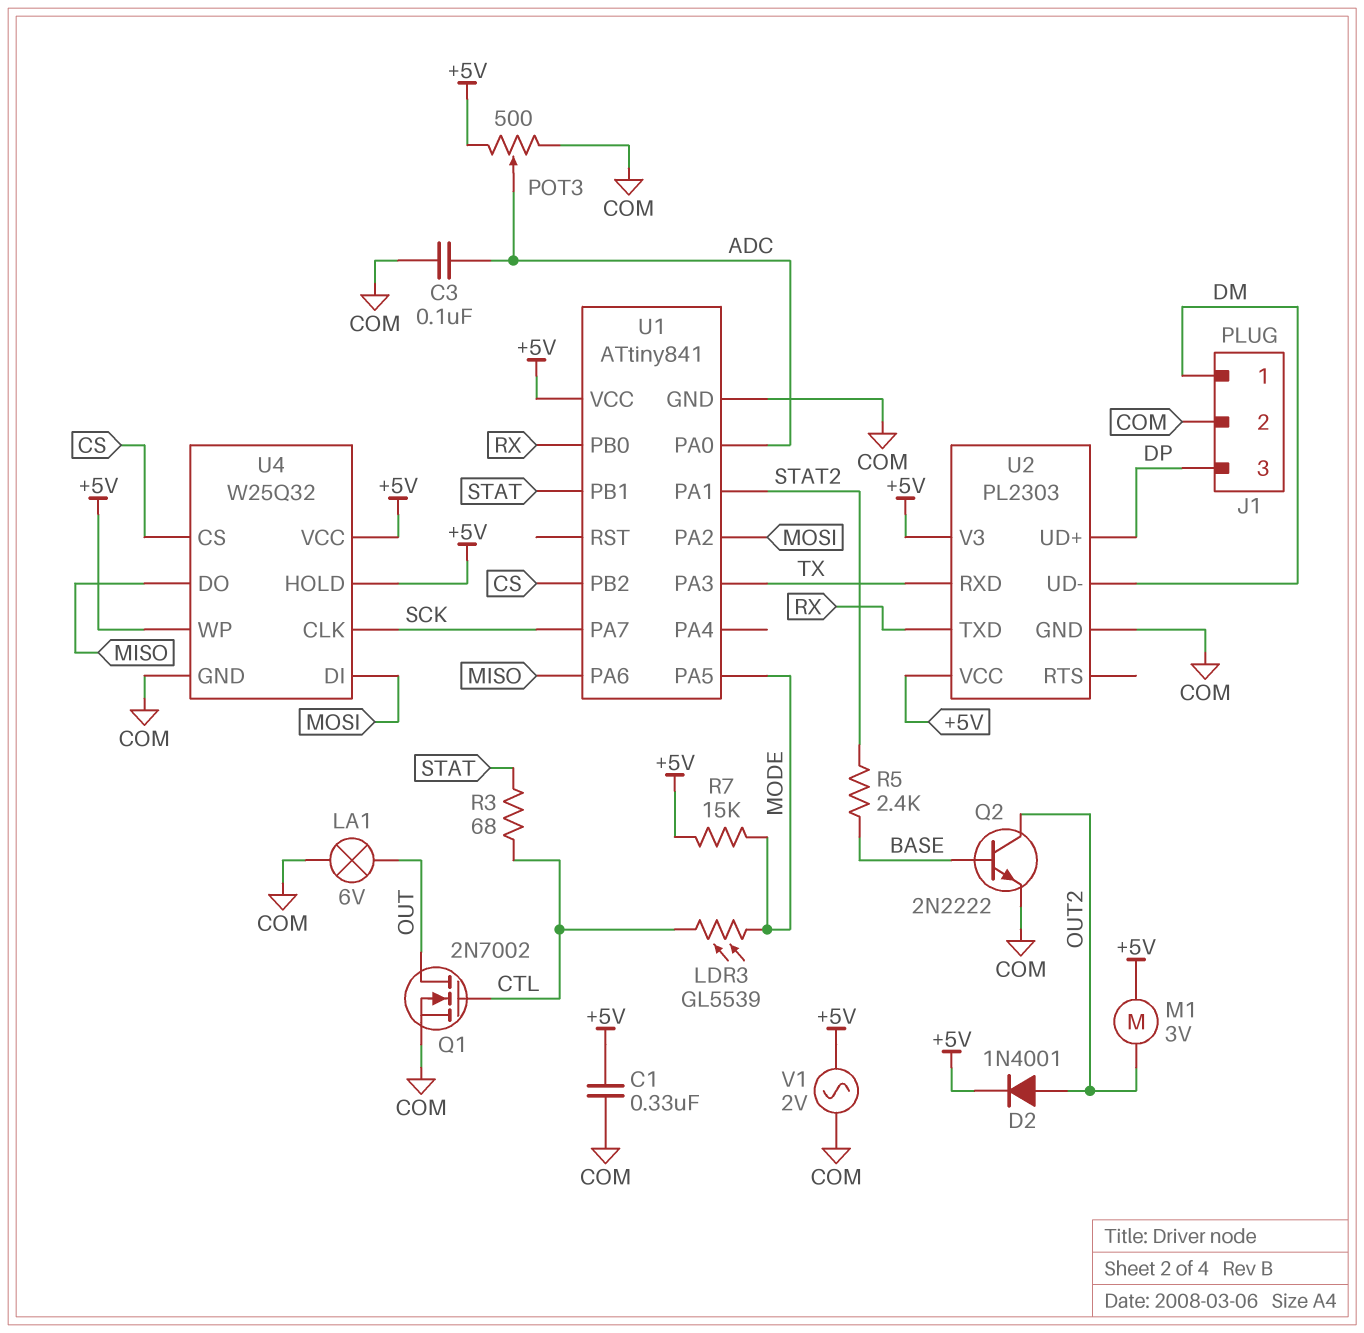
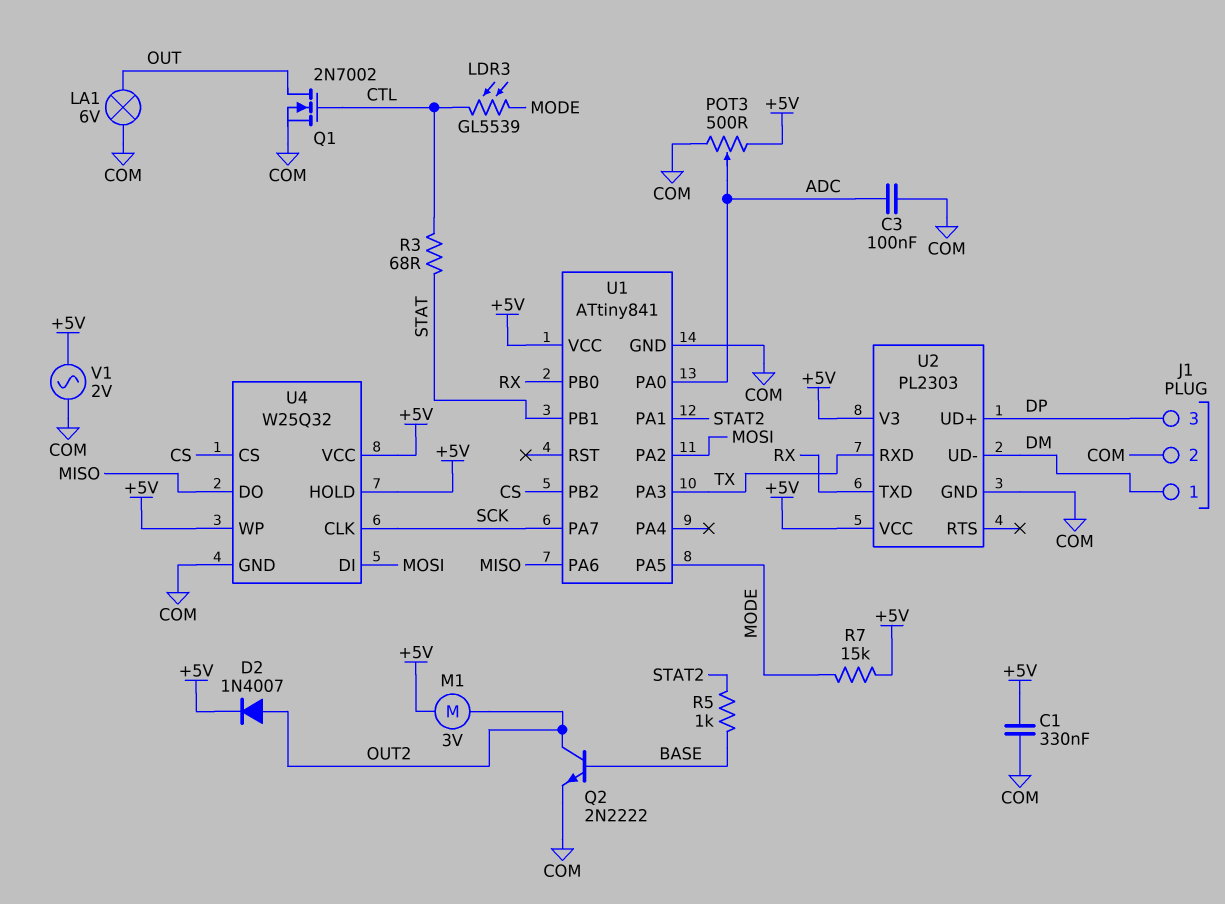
D2: diode 1N4001 (A OUT2, K +5V) -> diode 1N4007 (A OUT2, K +5V)
R5: 2.4k (BASE, STAT2) -> 1k (BASE, STAT2)

